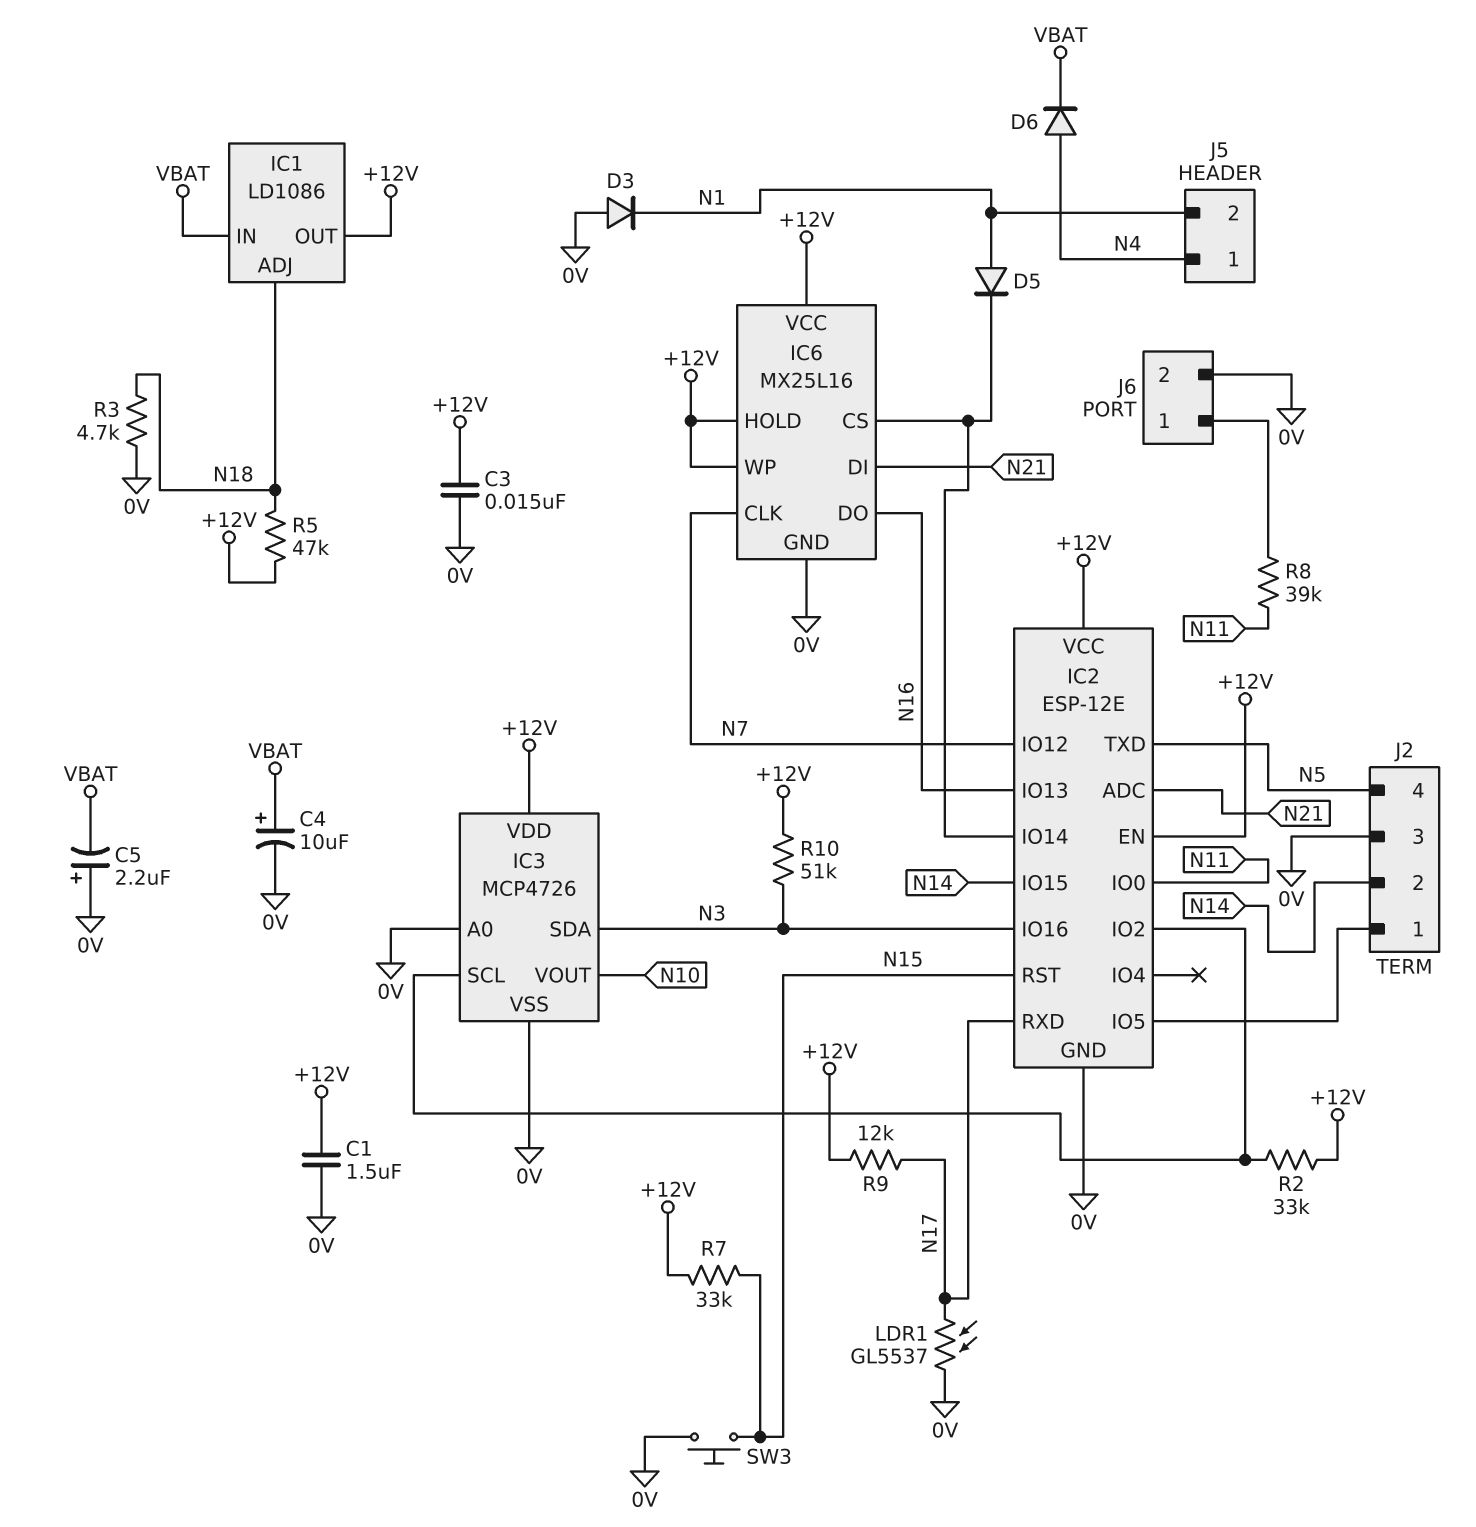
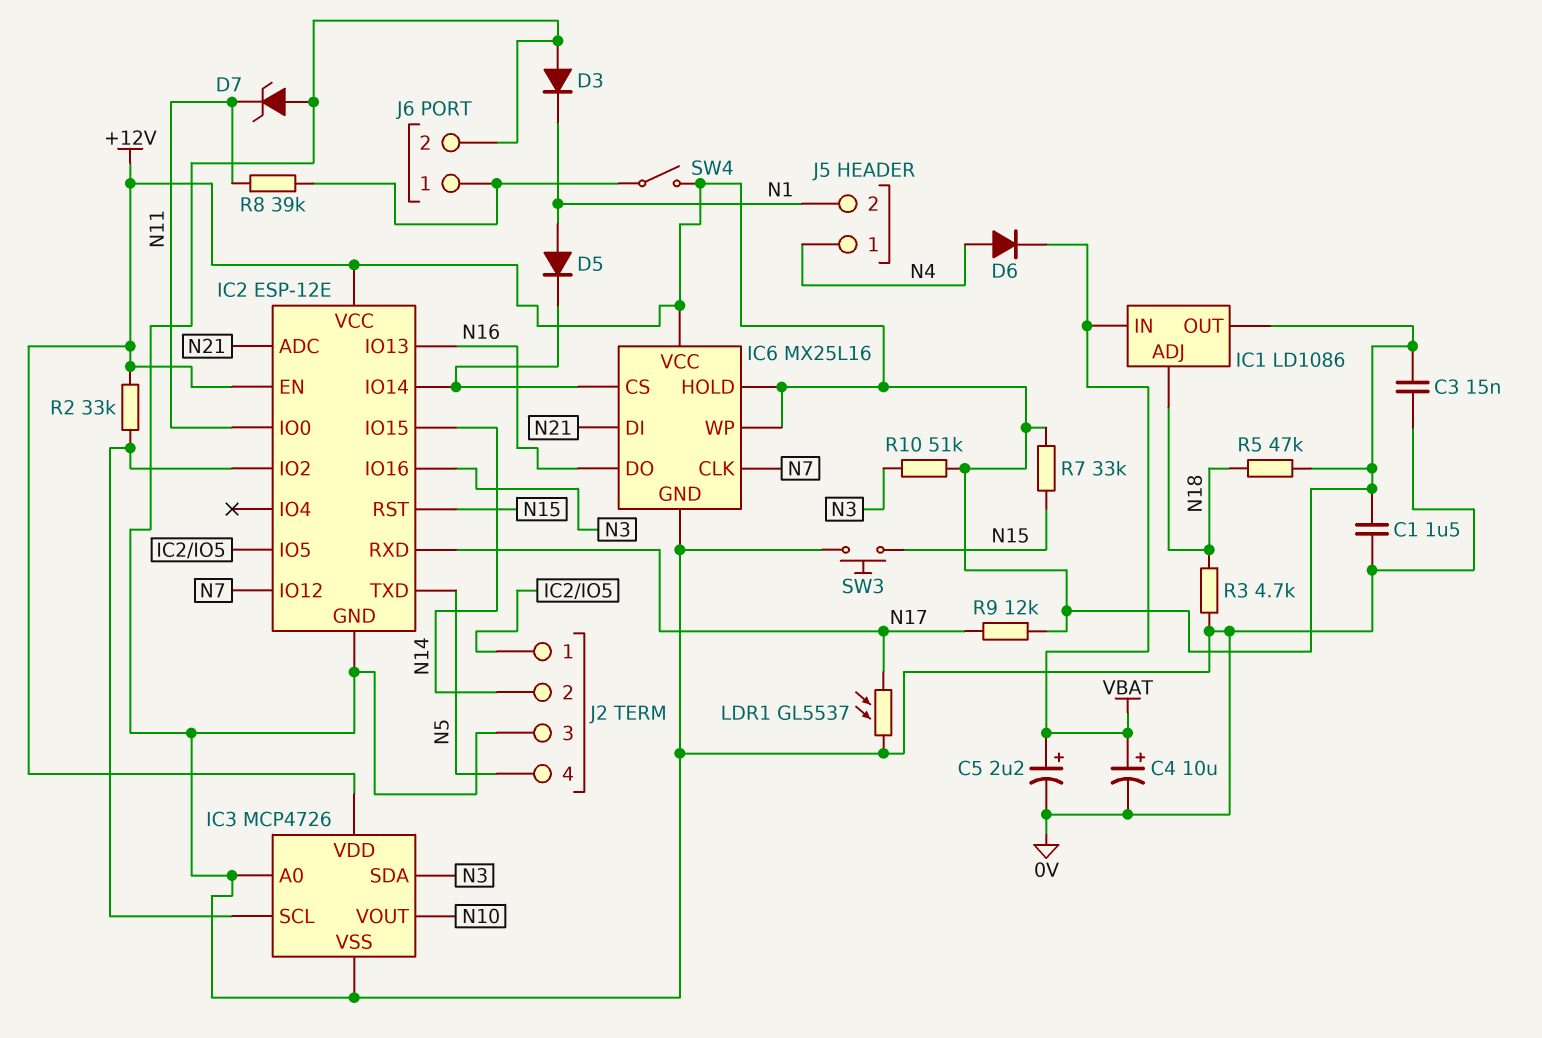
C5: 2.2uF (plus 0V, minus VBAT) -> 2.2uF (plus VBAT, minus 0V)
D7: none -> zener (A 0V, K N11)
SW4: none -> switch (+12V, J6/1)

